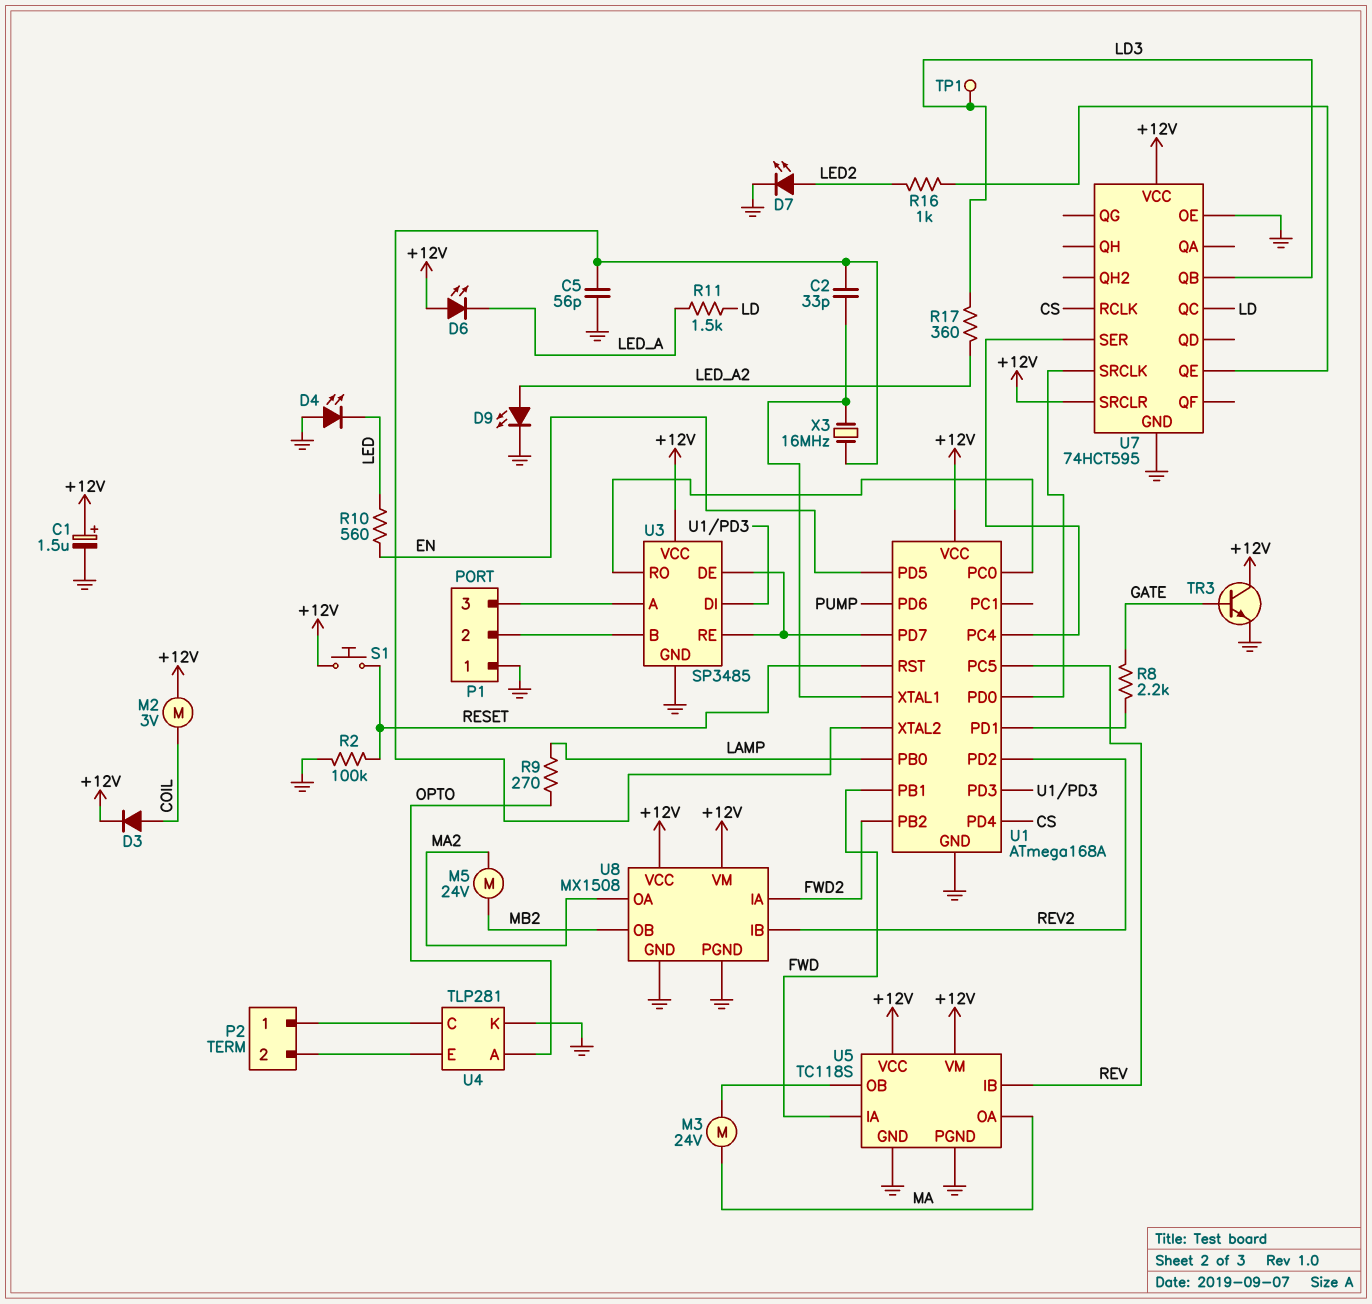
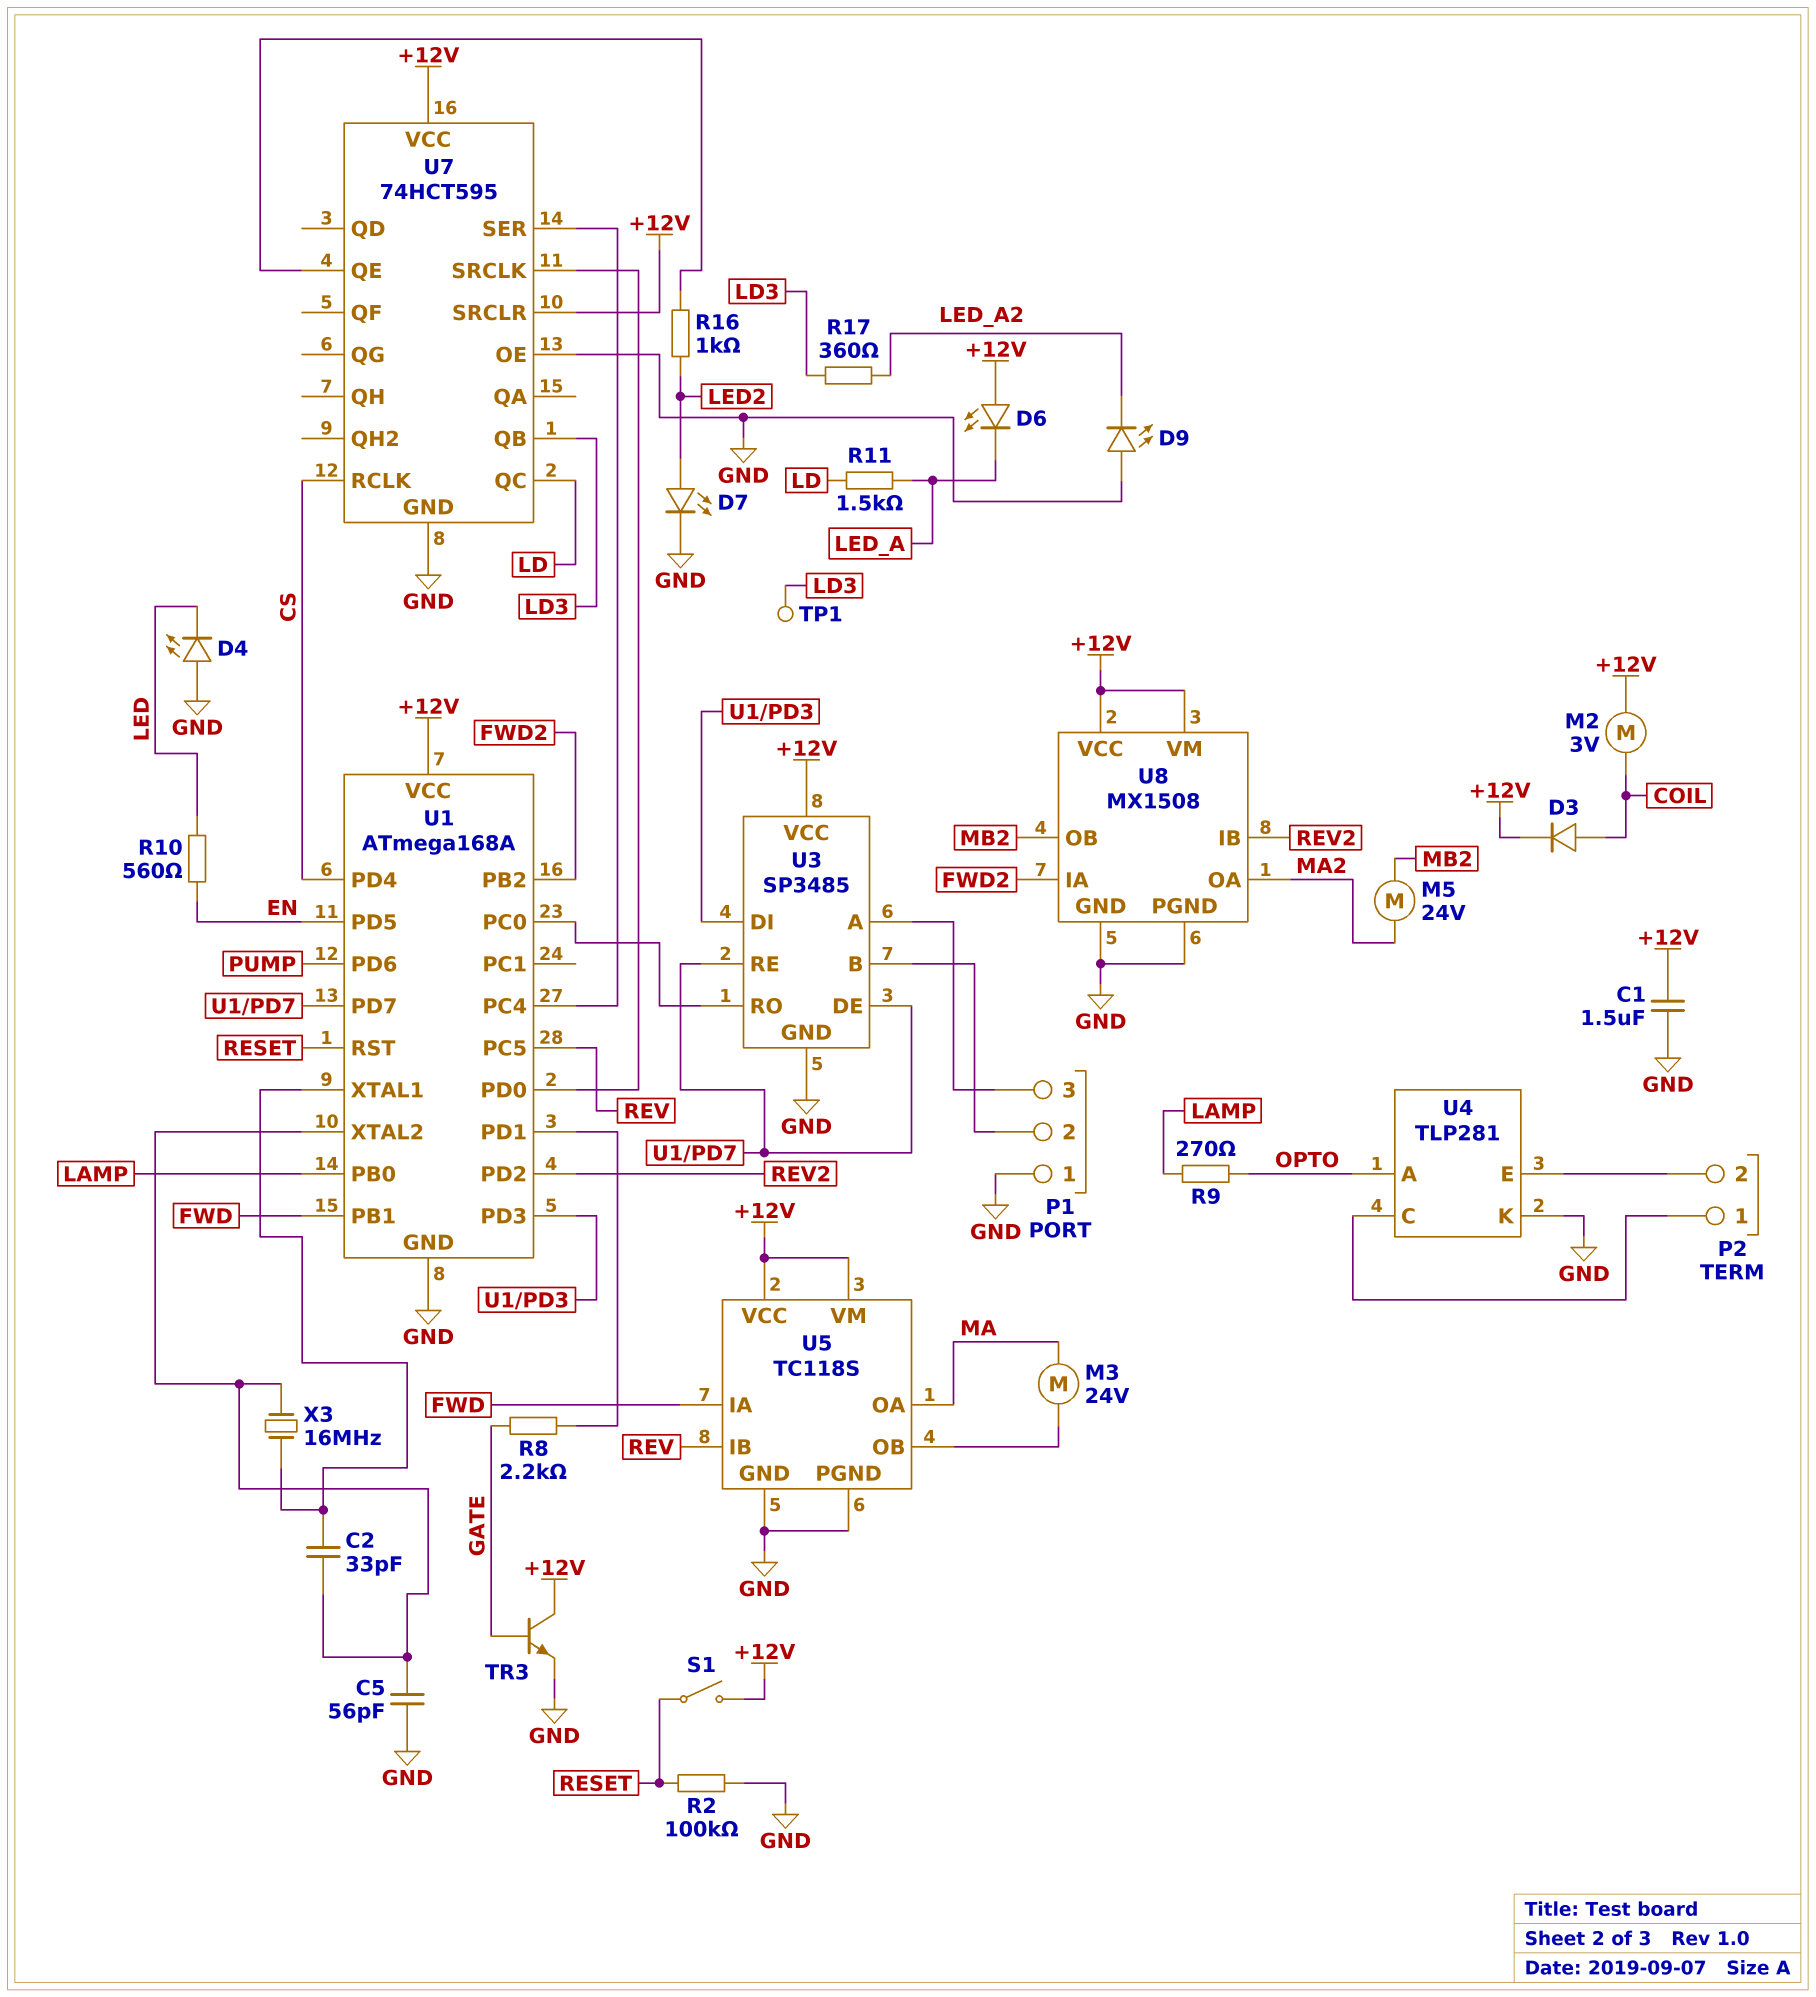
C1: 1.5uF (plus +12V, minus GND) -> 1.5uF (+12V, GND)
D9: LED (A LED_A2, K GND) -> LED (A GND, K LED_A2)
S1: button (+12V, RESET) -> switch (+12V, RESET)

